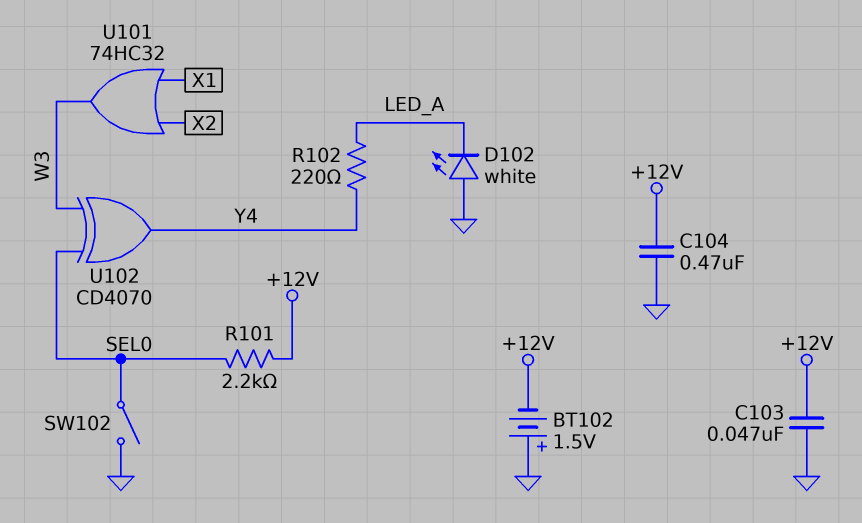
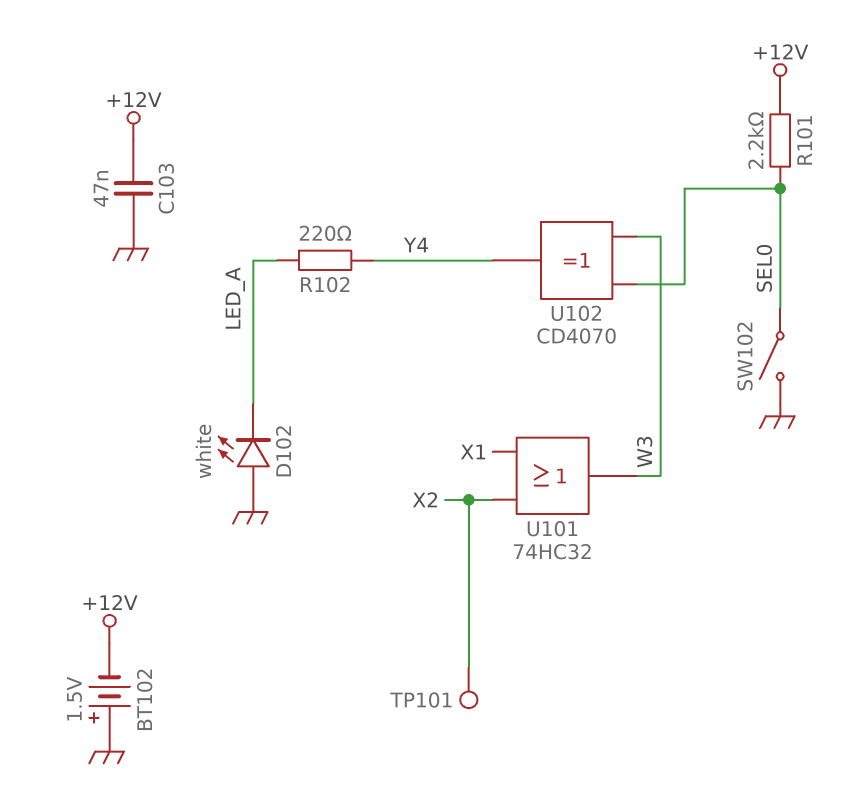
C104: 470nF (+12V, GND) -> none
TP101: none -> test point (X2)

